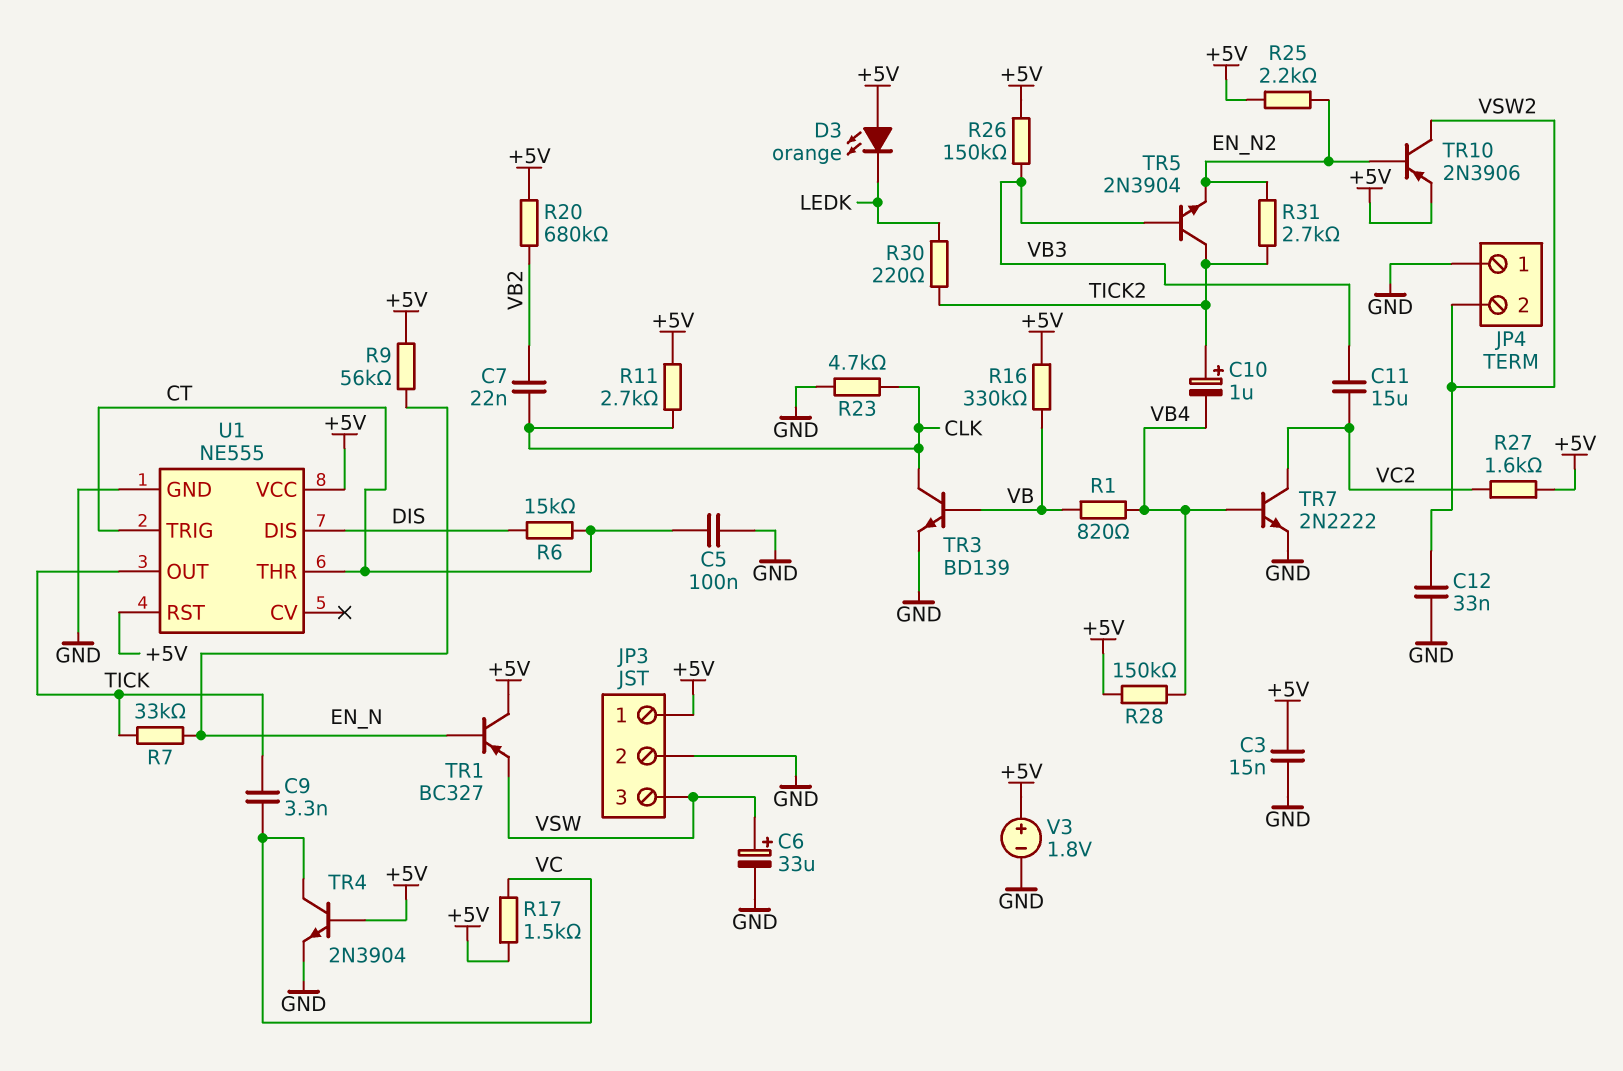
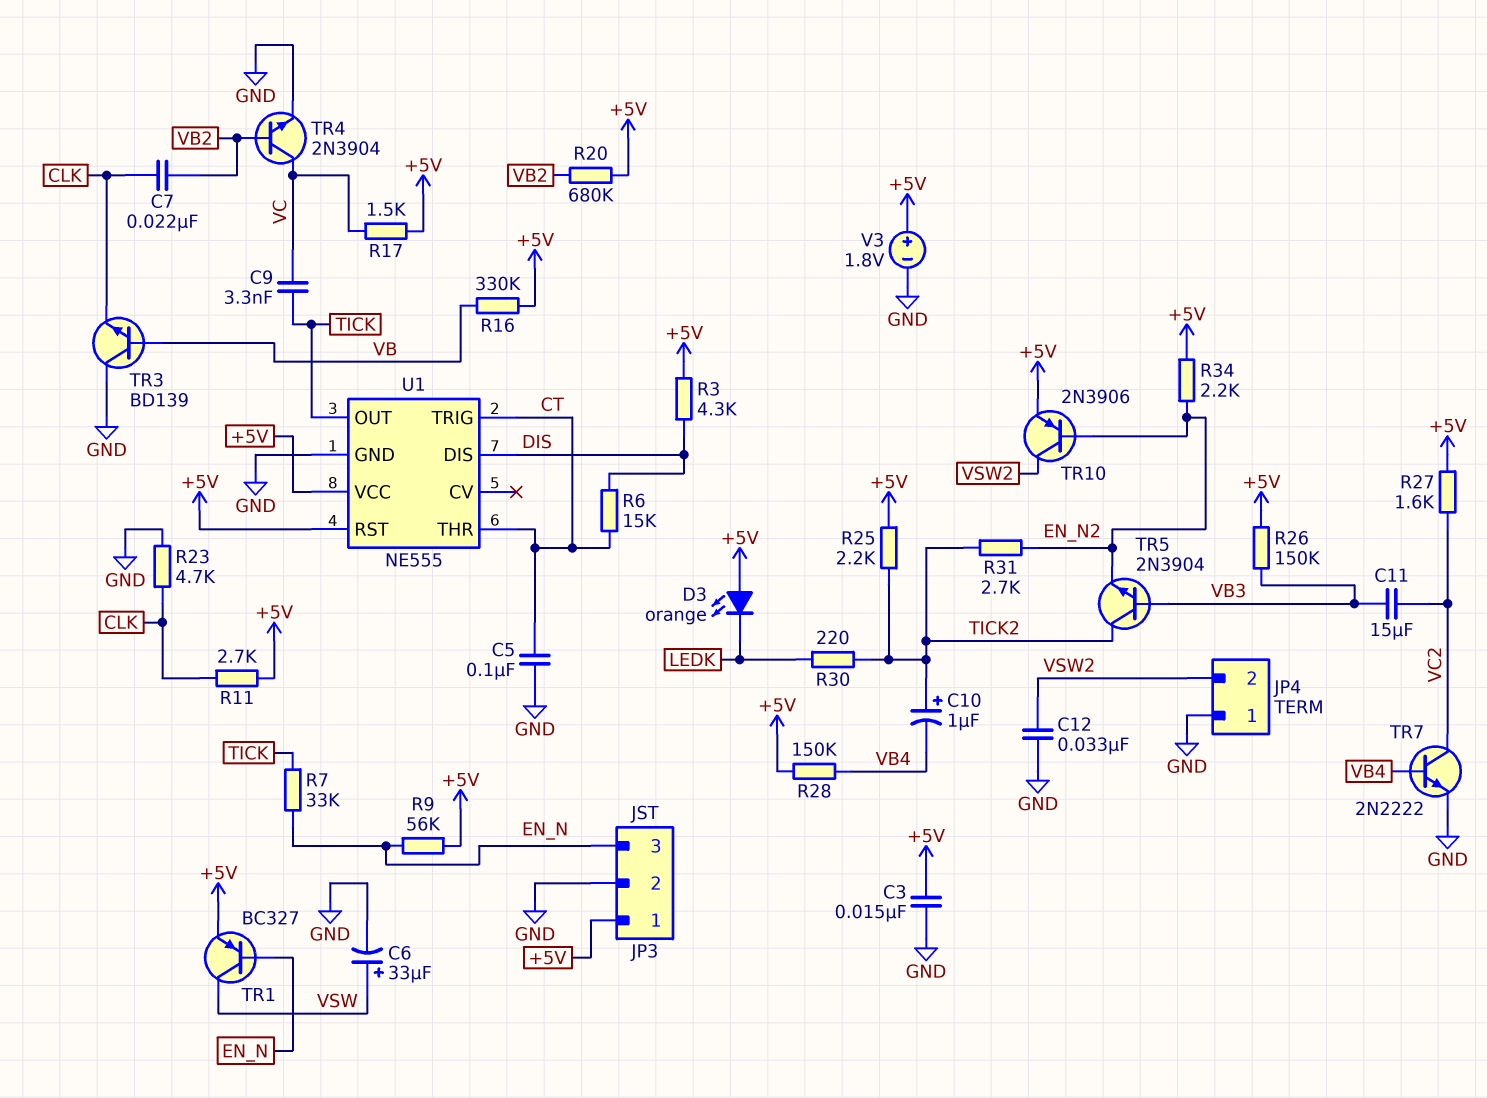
JP3 pin 3: VSW -> EN_N
R1: 820 (VB, VB4) -> none
R3: none -> 4.3k (+5V, DIS)
R25: 2.2k (+5V, EN_N2) -> 2.2k (+5V, TICK2)
R34: none -> 2.2k (+5V, EN_N2)
TR1: PNP BC327 (B EN_N, C +5V, E VSW) -> PNP BC327 (B EN_N, C VSW, E +5V)
TR3: NPN BD139 (B VB, C CLK, E GND) -> NPN BD139 (B VB, C GND, E CLK)
TR4: NPN 2N3904 (B +5V, C VC, E GND) -> NPN 2N3904 (B VB2, C VC, E GND)

